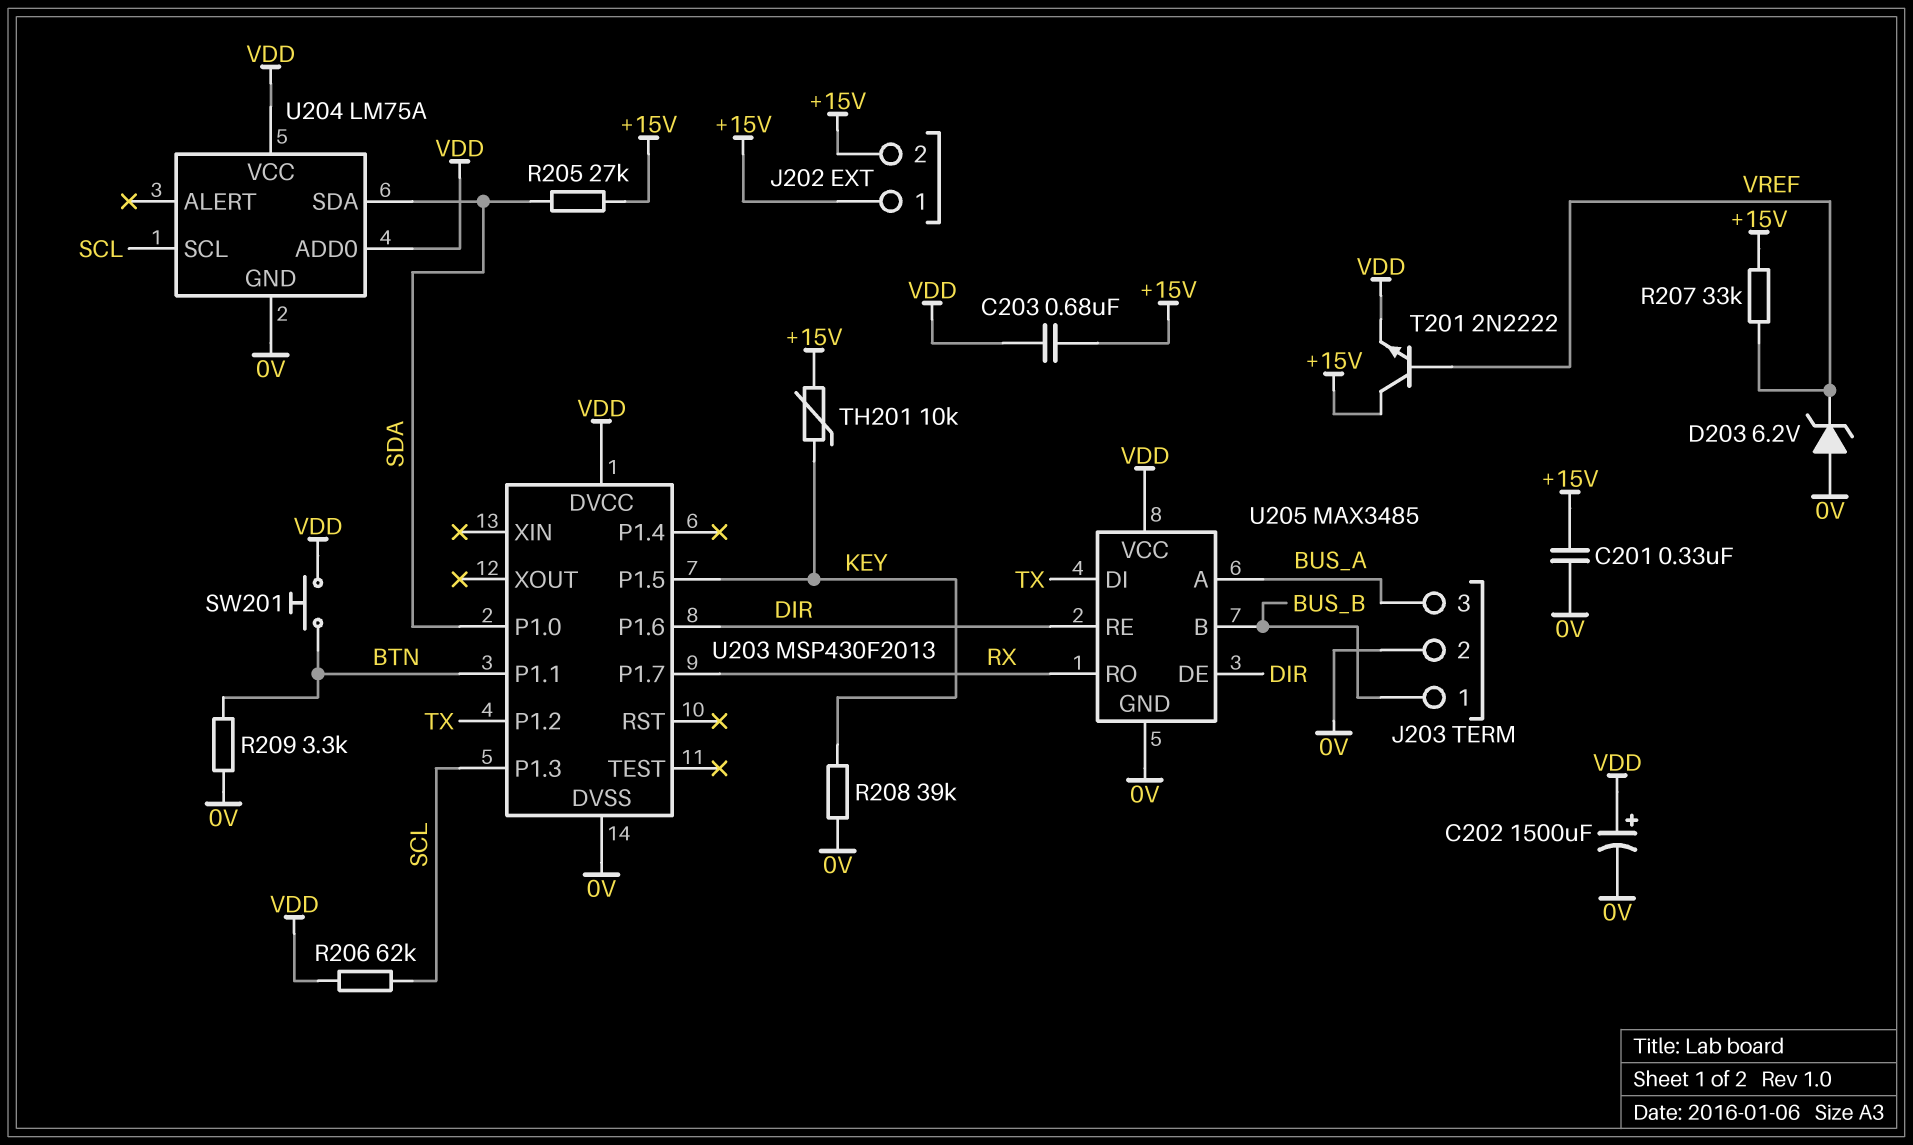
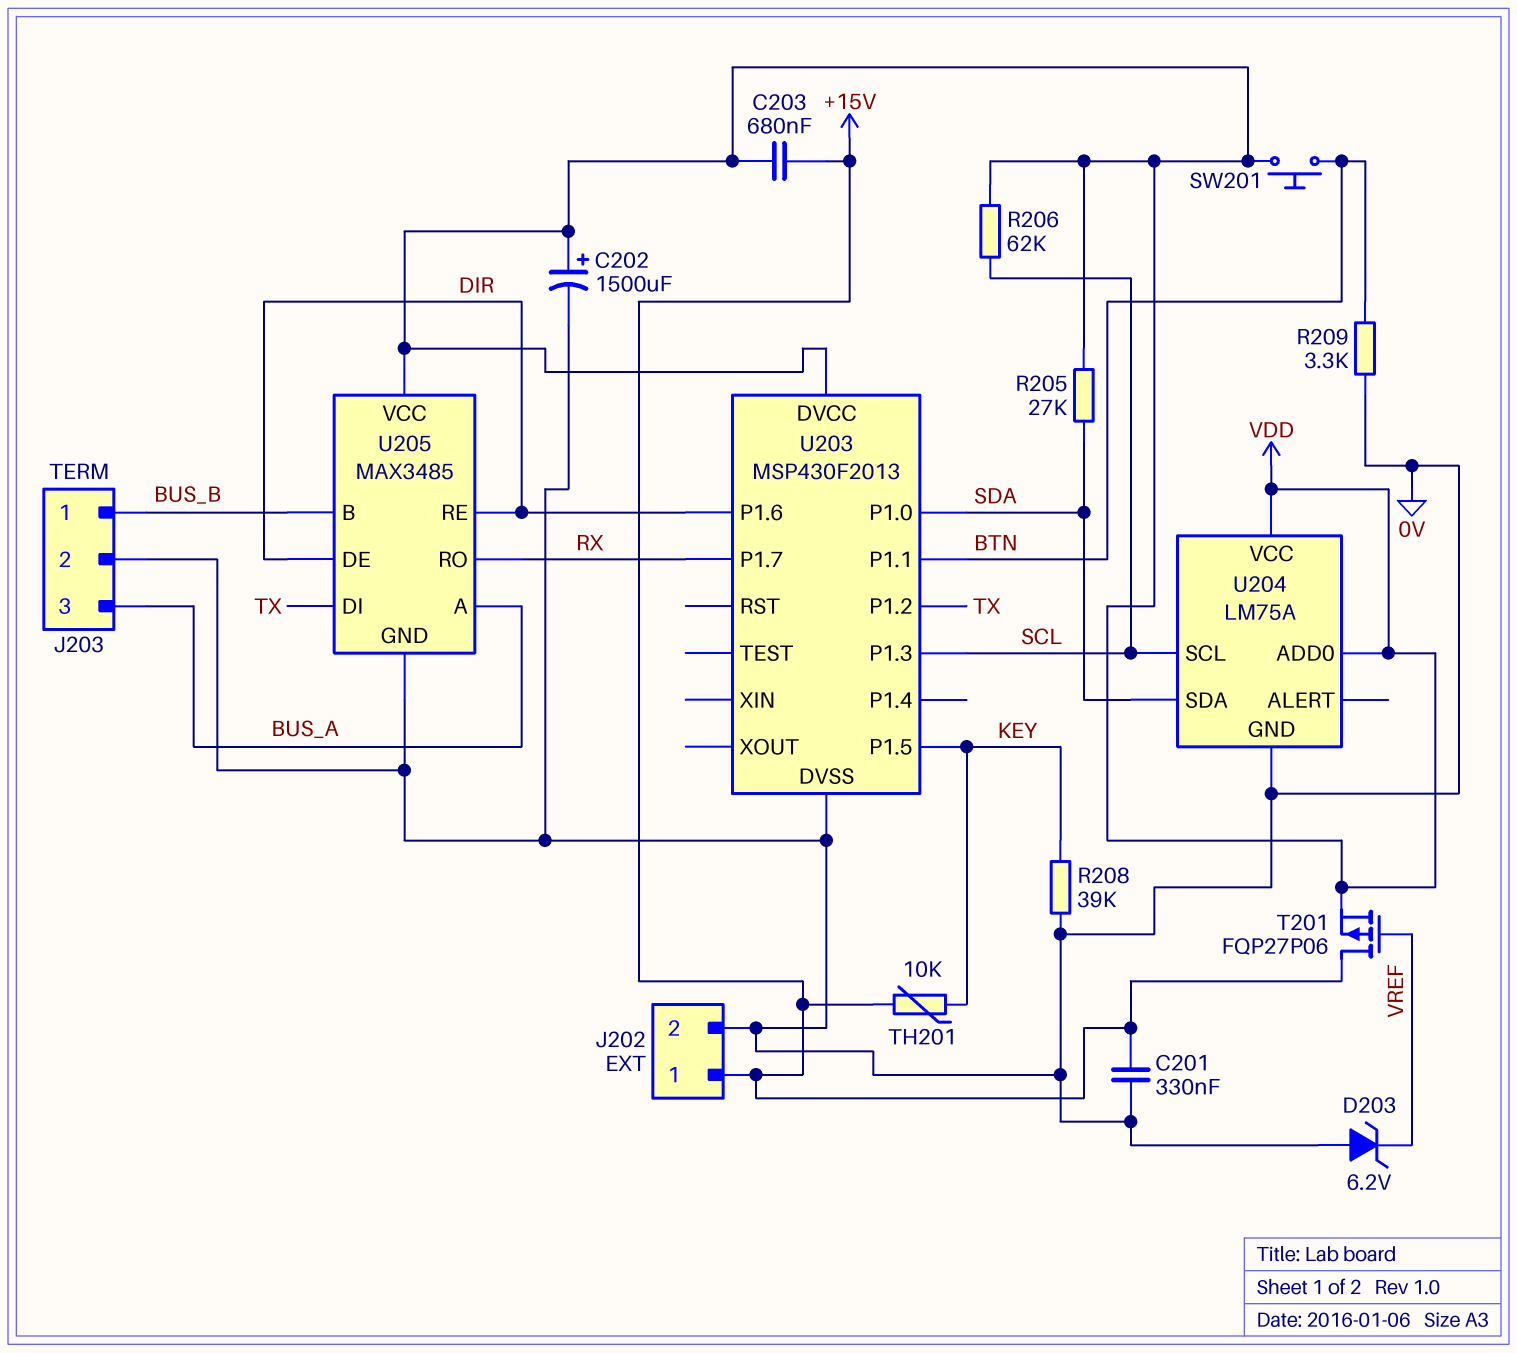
J202 pin 2: +15V -> 0V
R205: 27k (+15V, SDA) -> 27k (SDA, VDD)
R207: 33k (+15V, VREF) -> none
T201: NPN 2N2222 (B VREF, C +15V, E VDD) -> PMOS FQP27P06 (G VREF, D +15V, S VDD)

